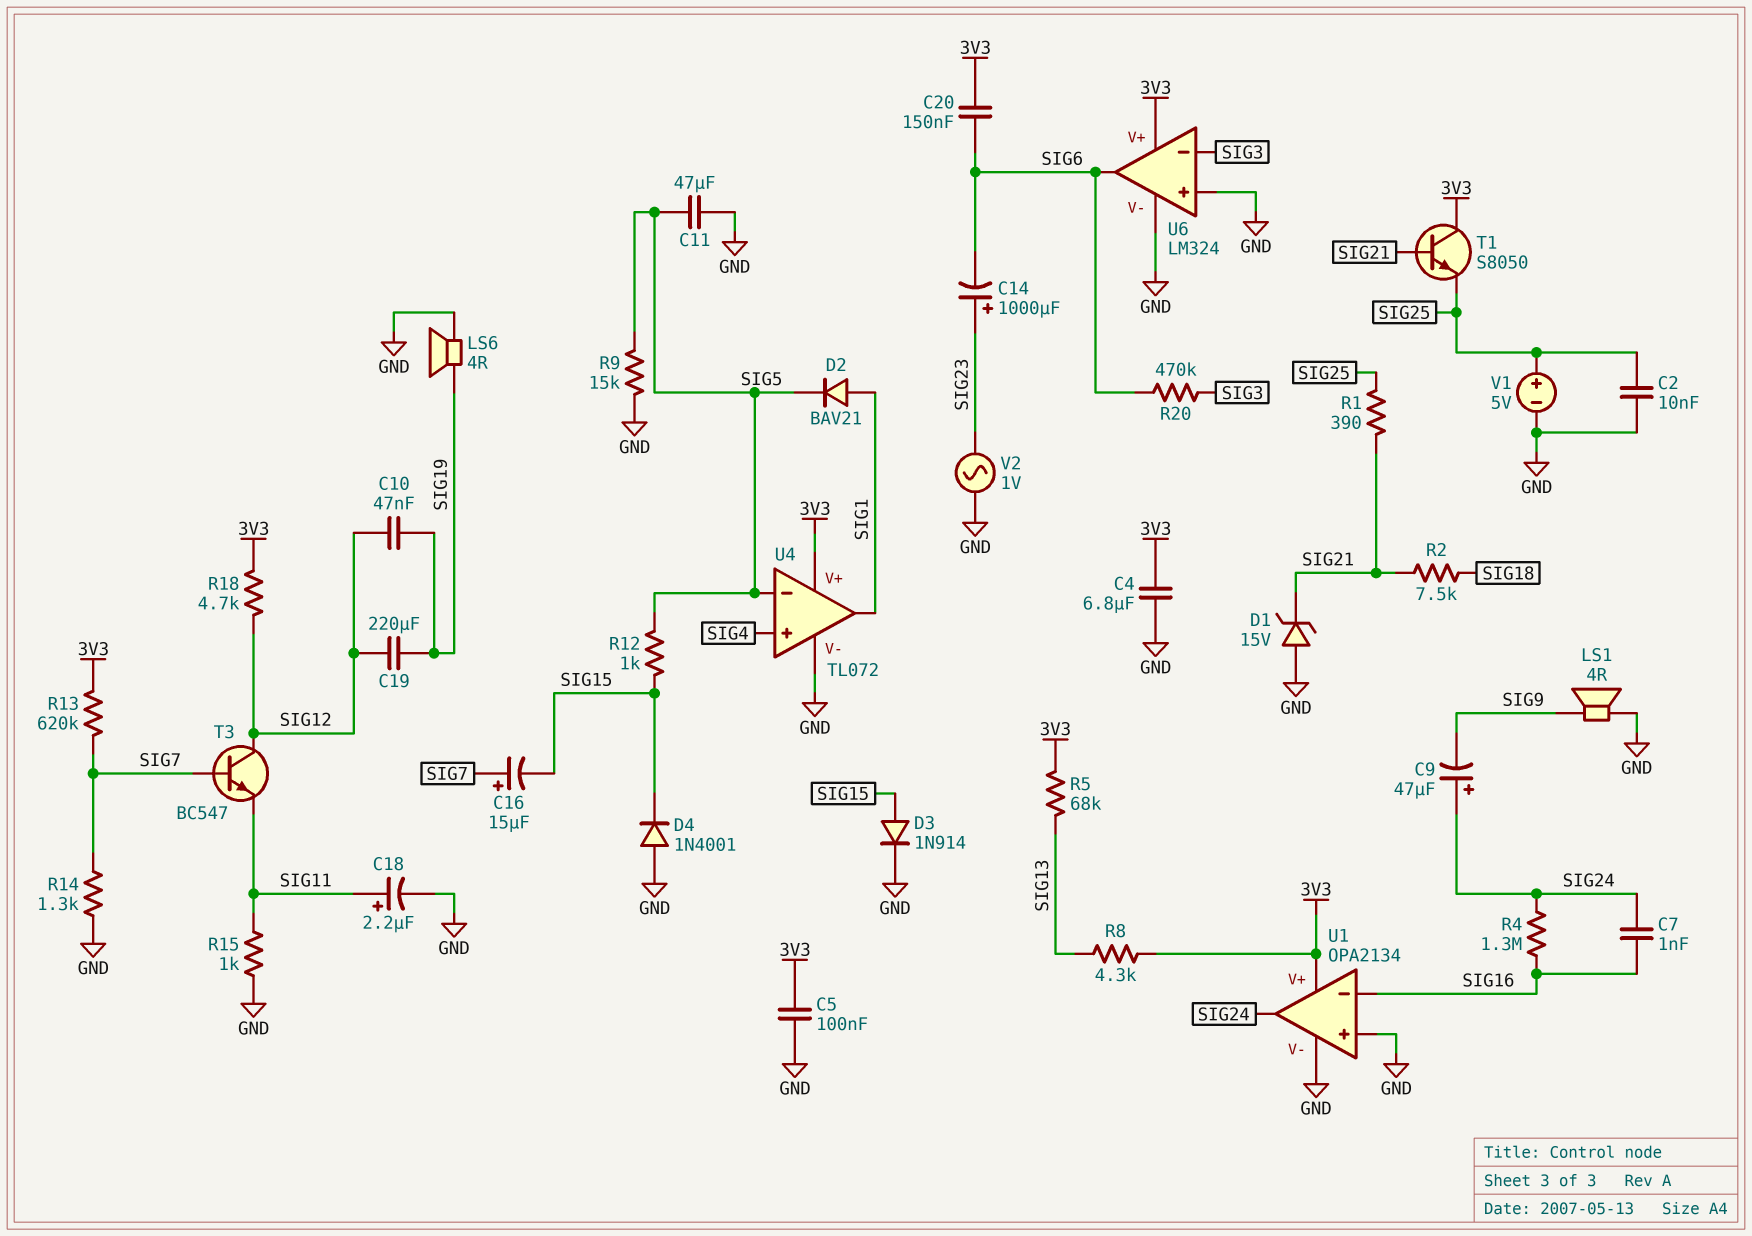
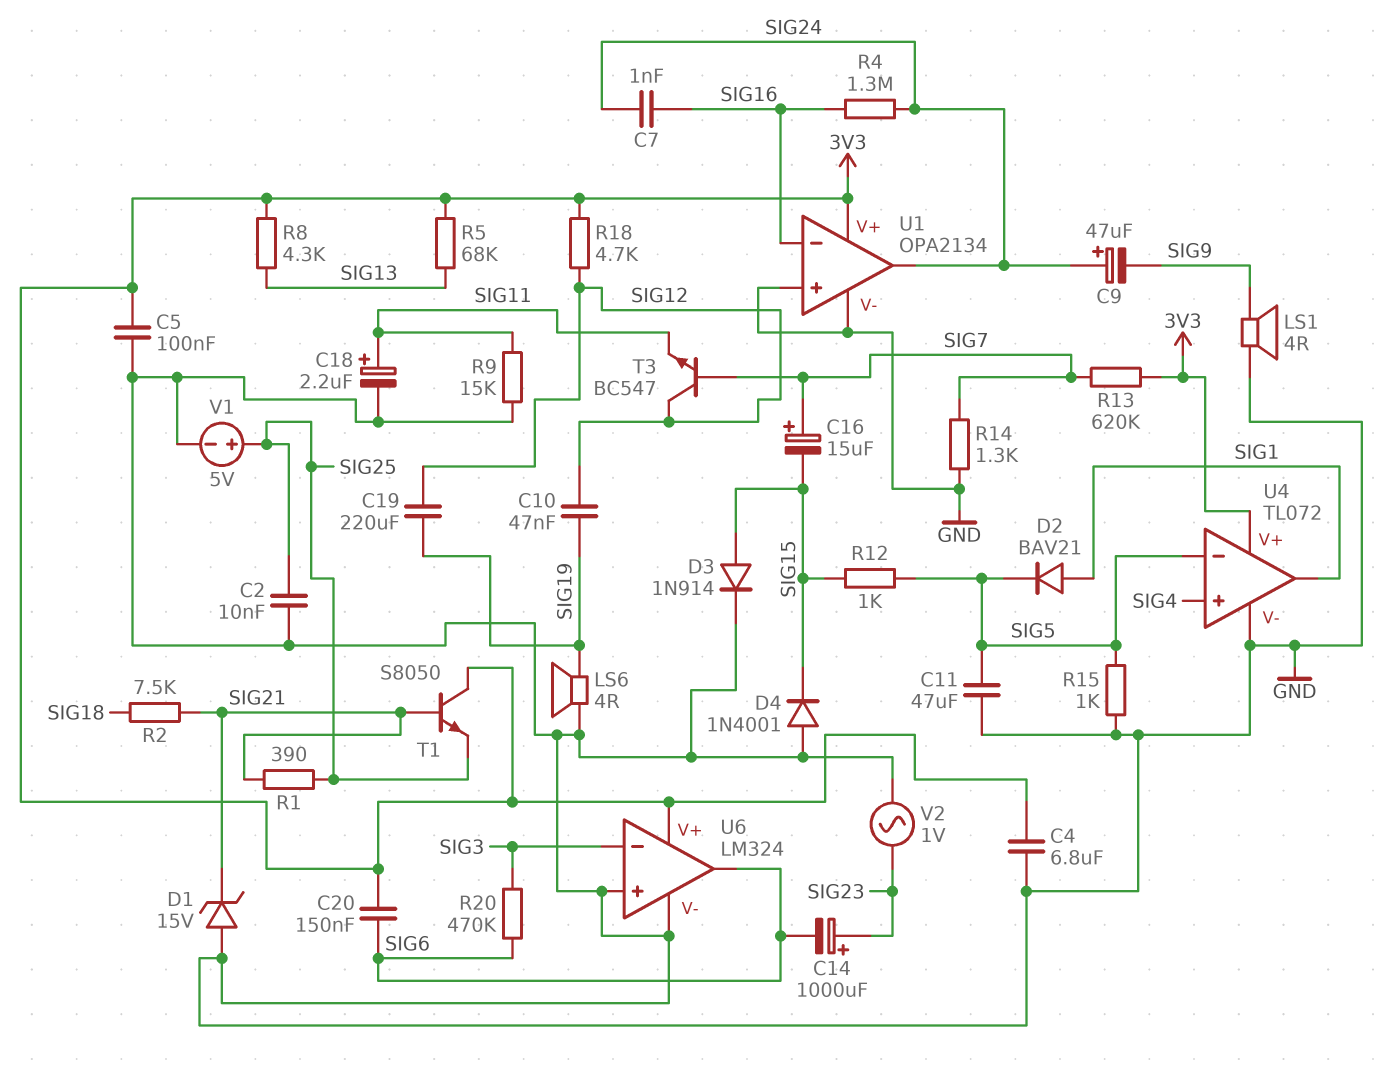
R9: 15k (GND, SIG5) -> 15k (GND, SIG11)
R15: 1k (GND, SIG11) -> 1k (GND, SIG5)

